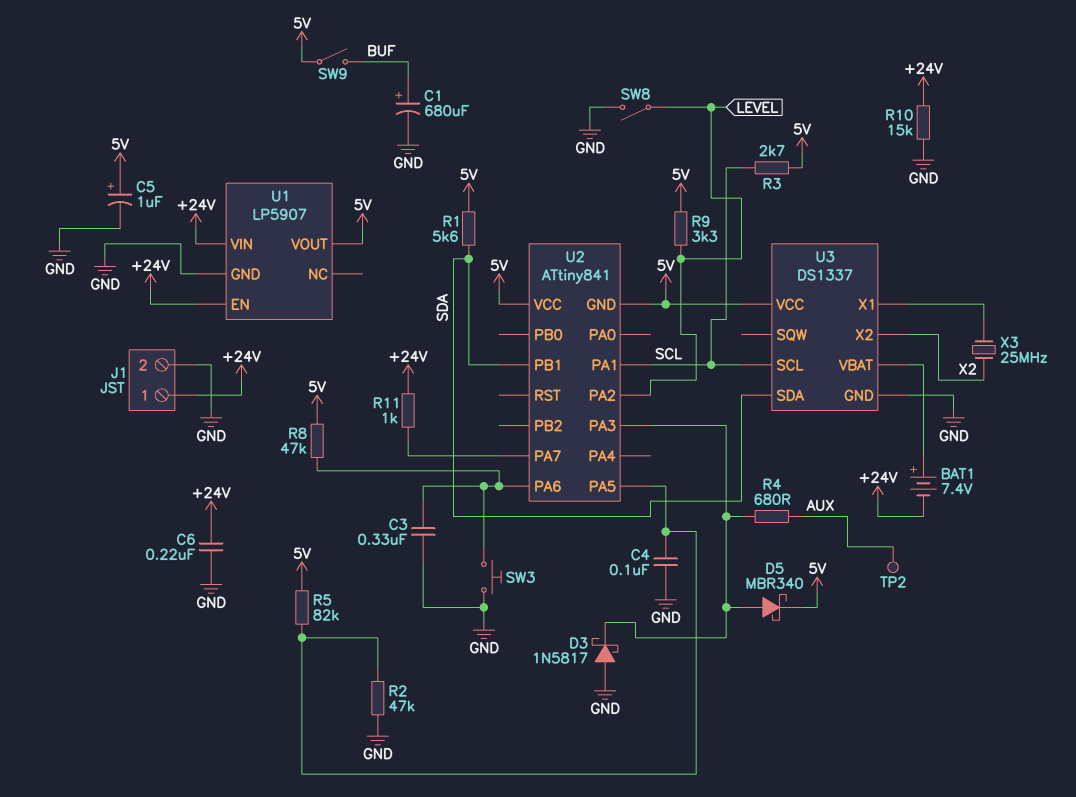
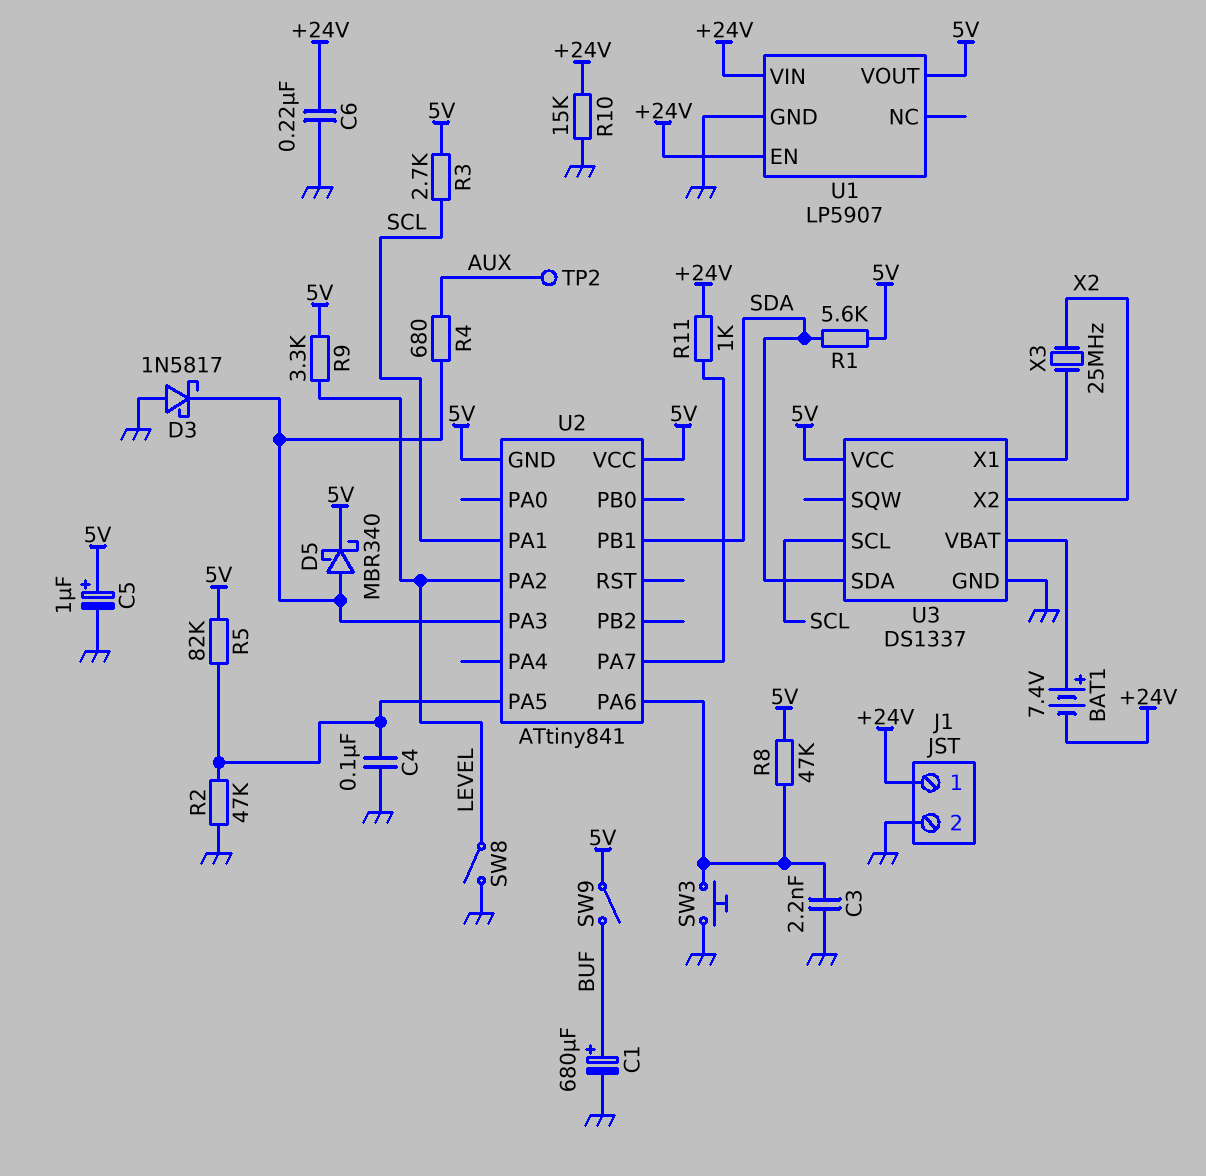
C3: 330nF (GND, U2/PA6) -> 2.2nF (GND, U2/PA6)

